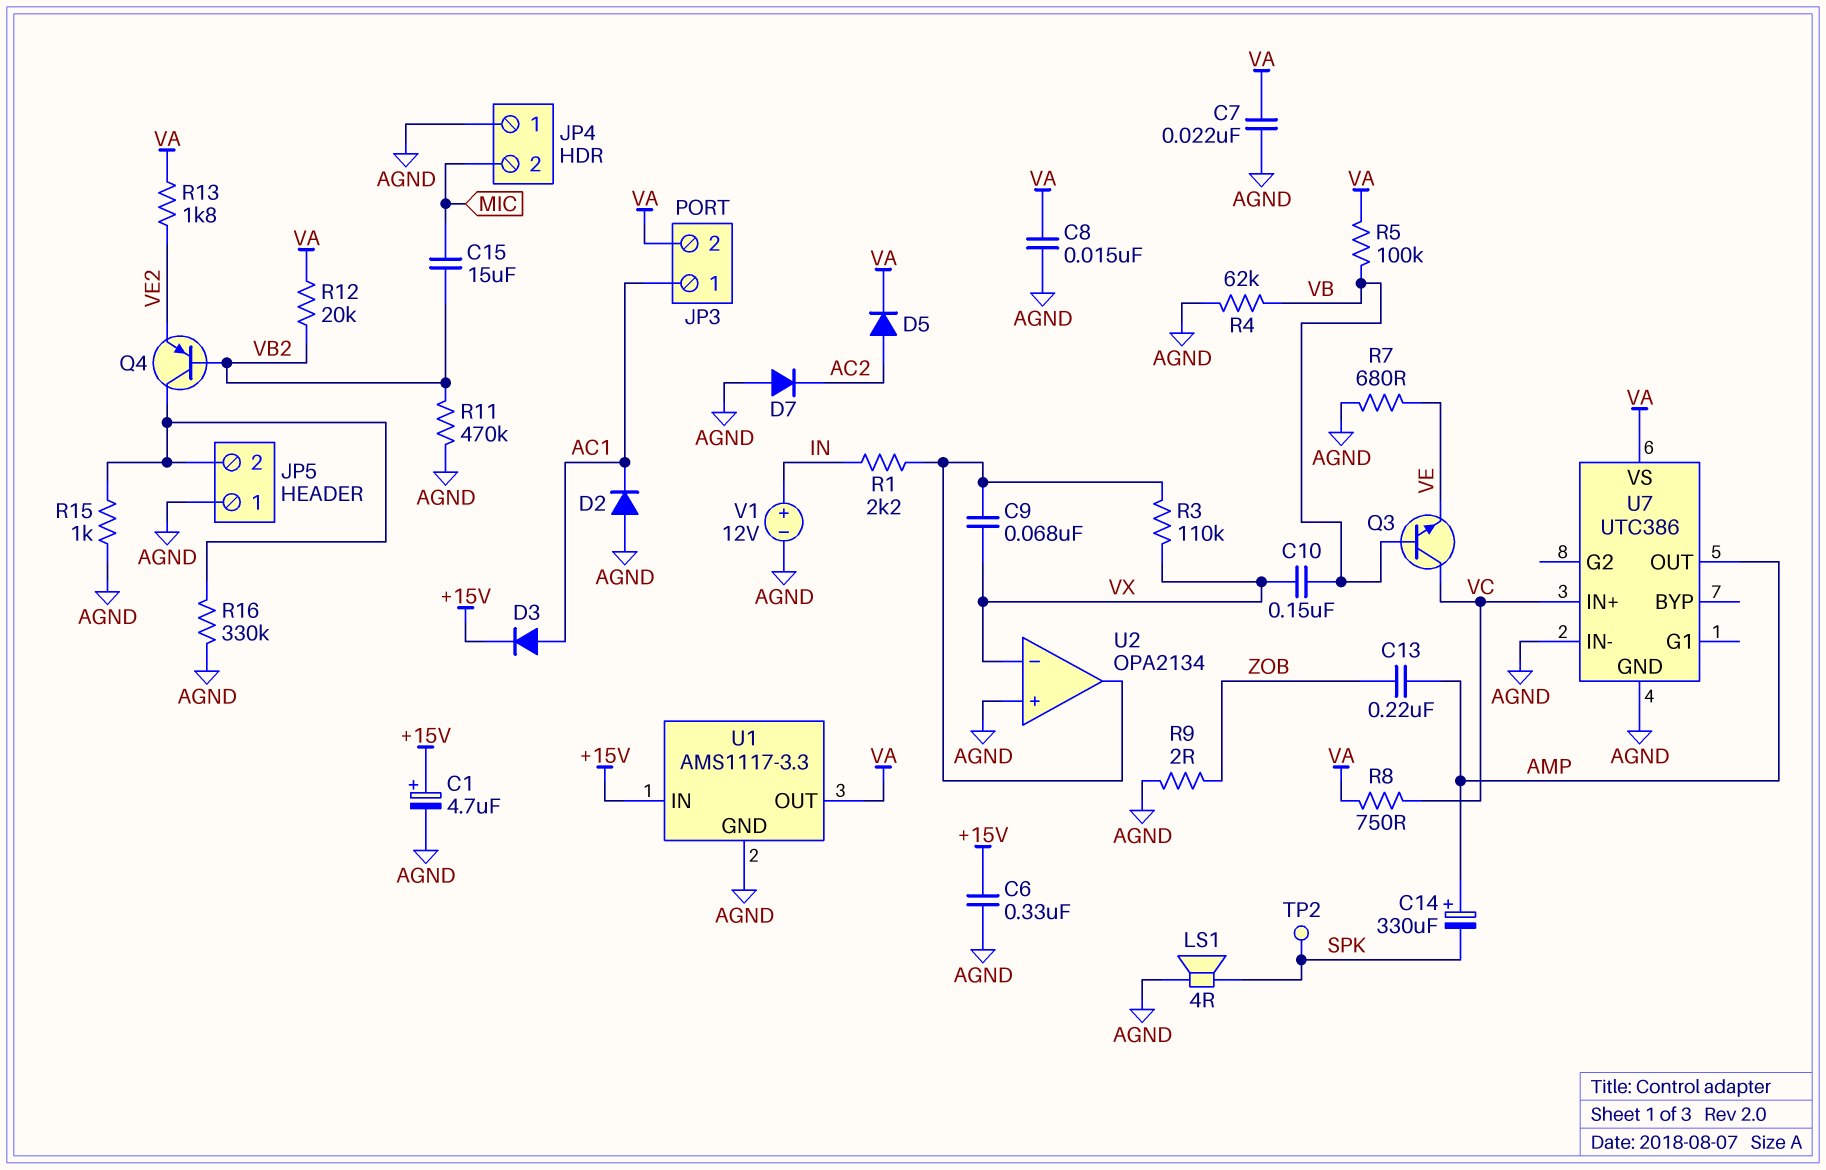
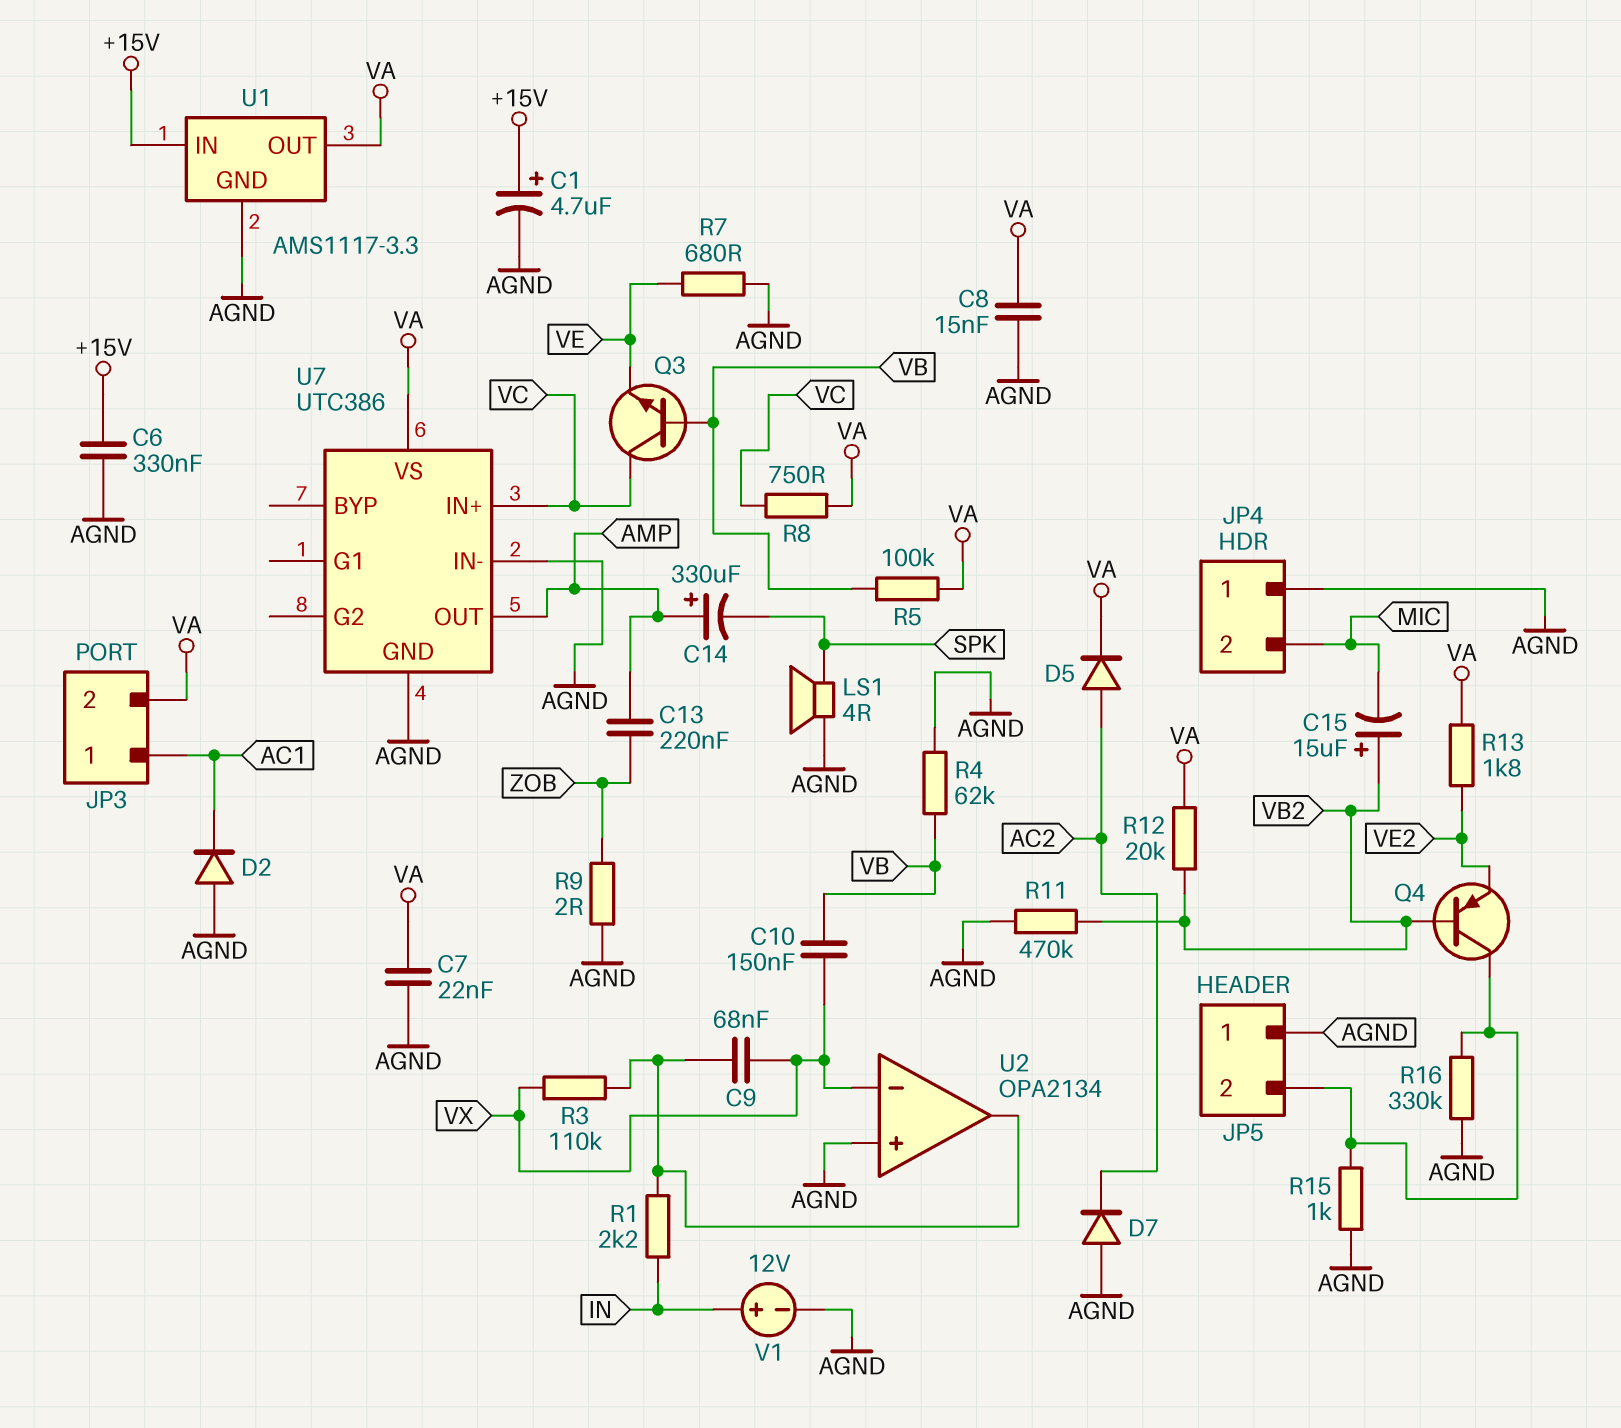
C15: 15uF (MIC, VB2) -> 15uF (plus VB2, minus MIC)
D3: diode (A AC1, K +15V) -> none
TP2: test point (SPK) -> none

